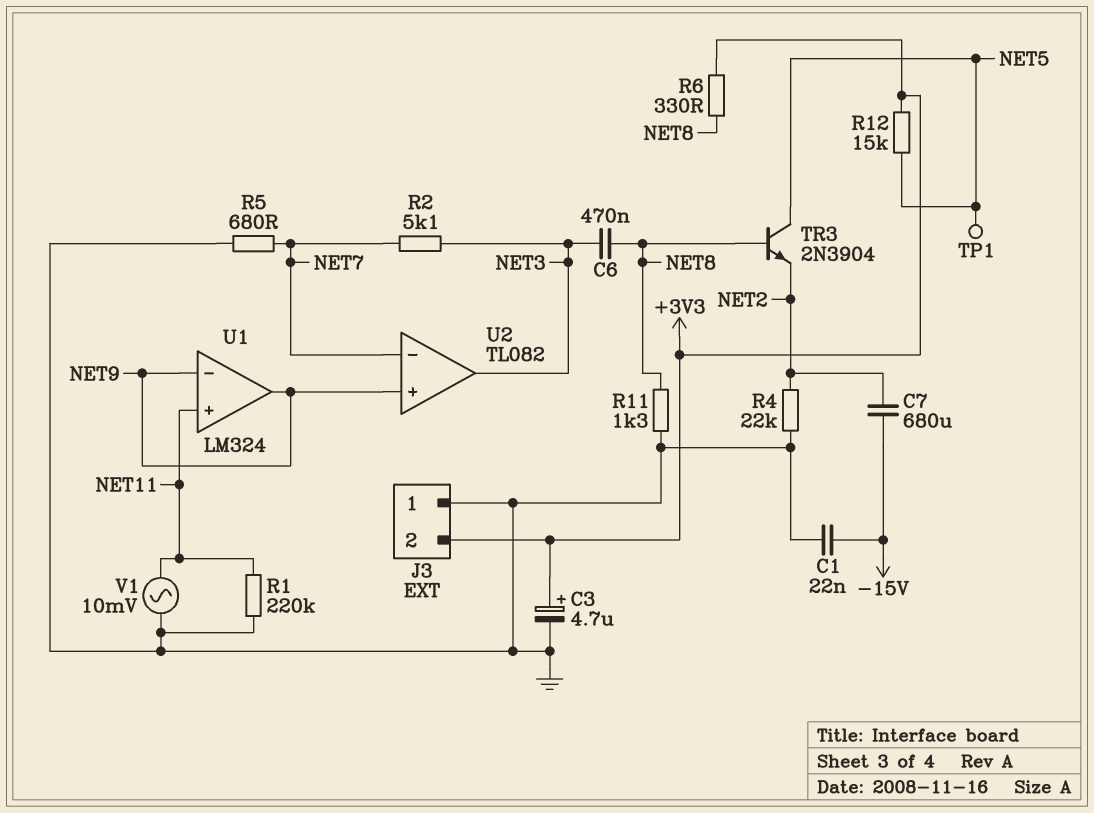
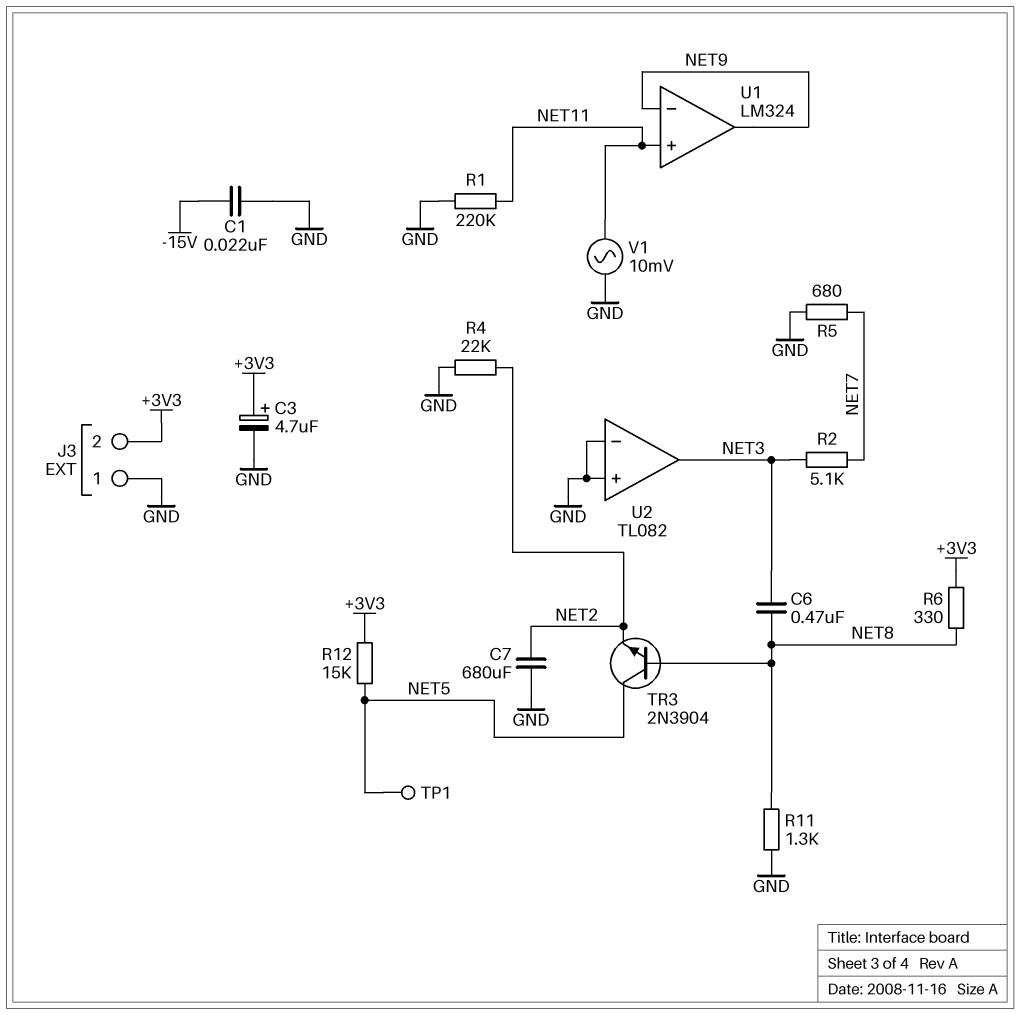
C7: 680uF (-15V, NET2) -> 680uF (GND, NET2)
U2 pin in+: NET9 -> GND
U2 pin in-: NET7 -> GND

